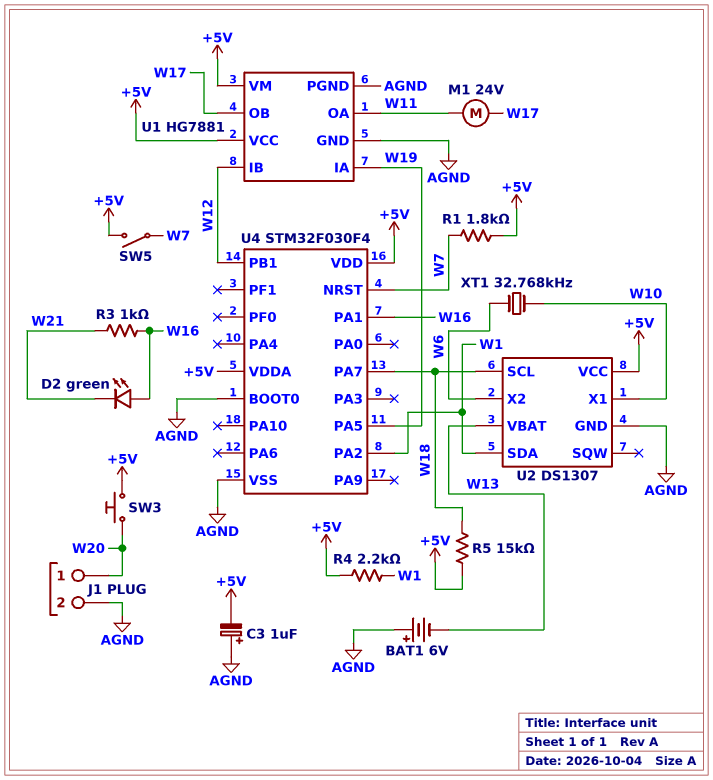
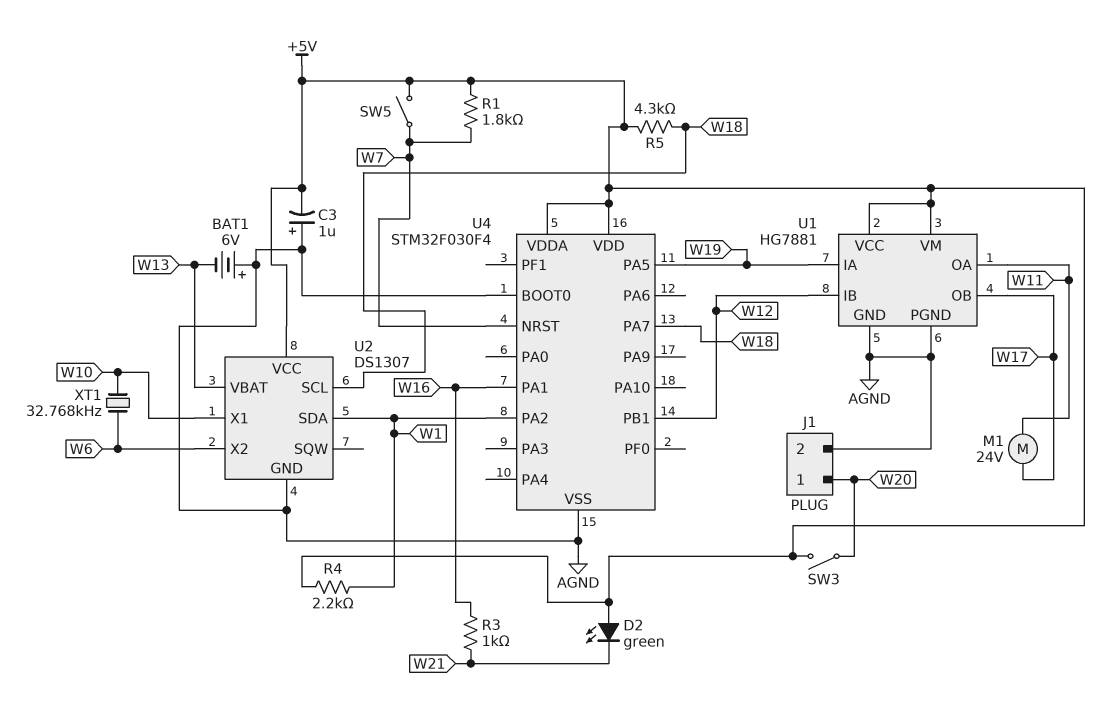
D2: LED green (A W16, K W21) -> LED green (A +5V, K W21)
R5: 15k (+5V, W18) -> 4.3k (+5V, W18)
SW3: button (+5V, W20) -> switch (+5V, W20)

